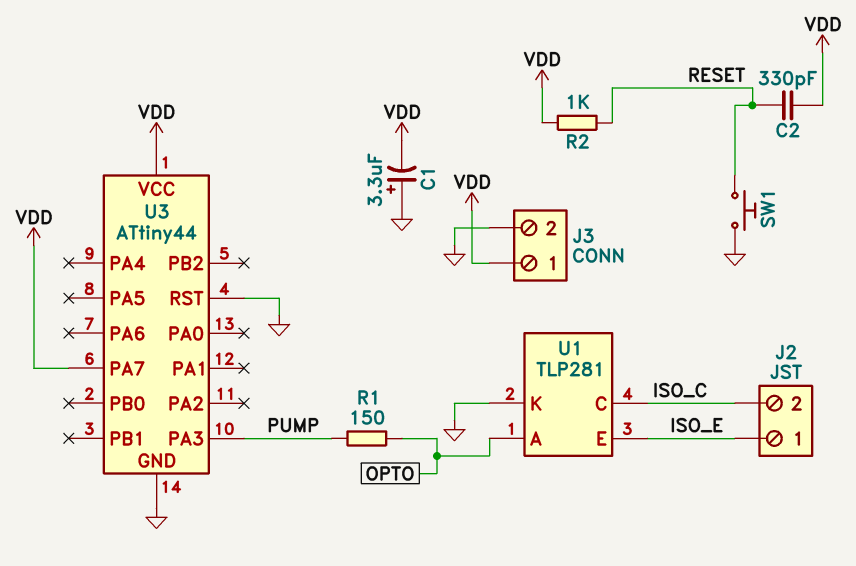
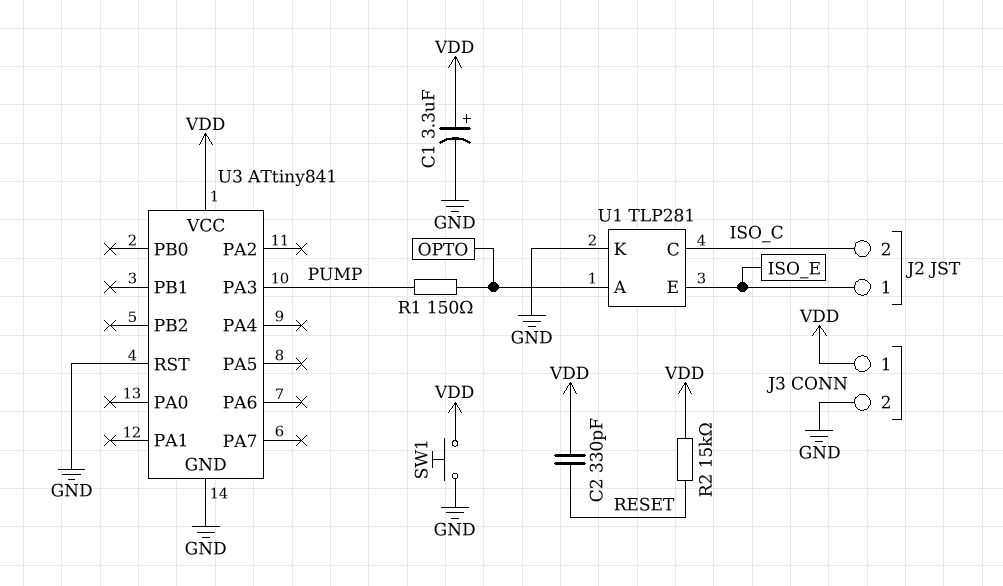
C1: 3.3uF (plus GND, minus VDD) -> 3.3uF (plus VDD, minus GND)
R2: 1k (RESET, VDD) -> 15k (RESET, VDD)
SW1: button (GND, RESET) -> button (GND, VDD)
U3: ATtiny44 -> ATtiny841
U3 pin PA7: VDD -> none

